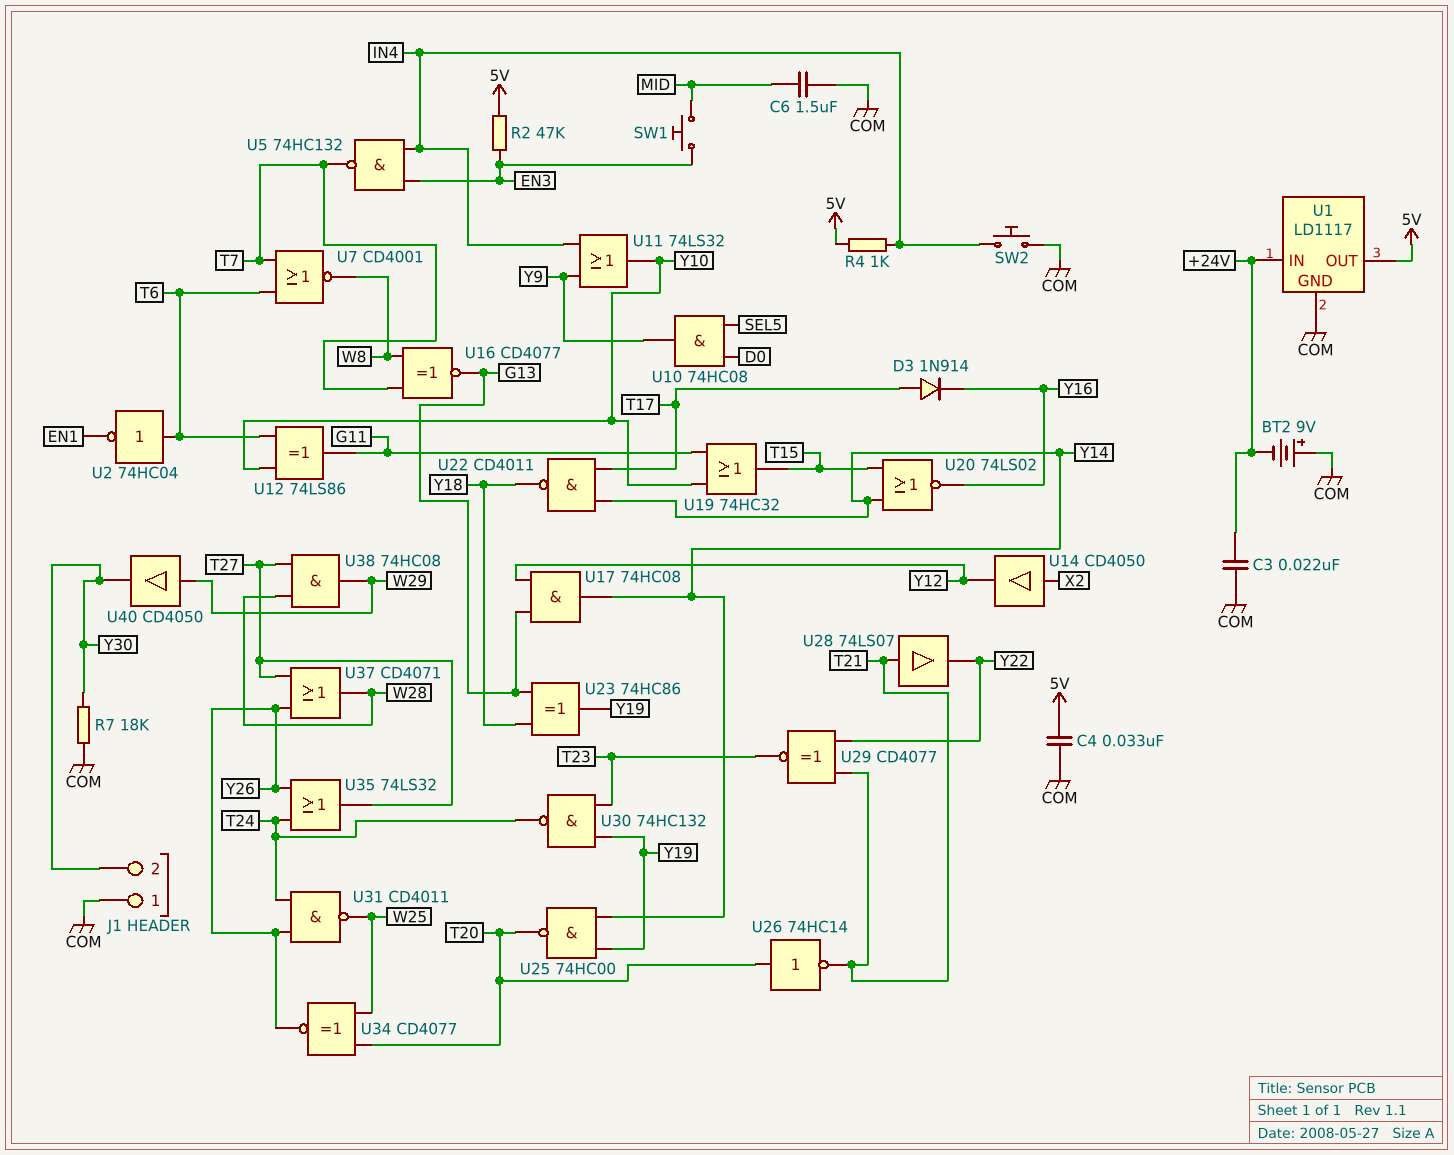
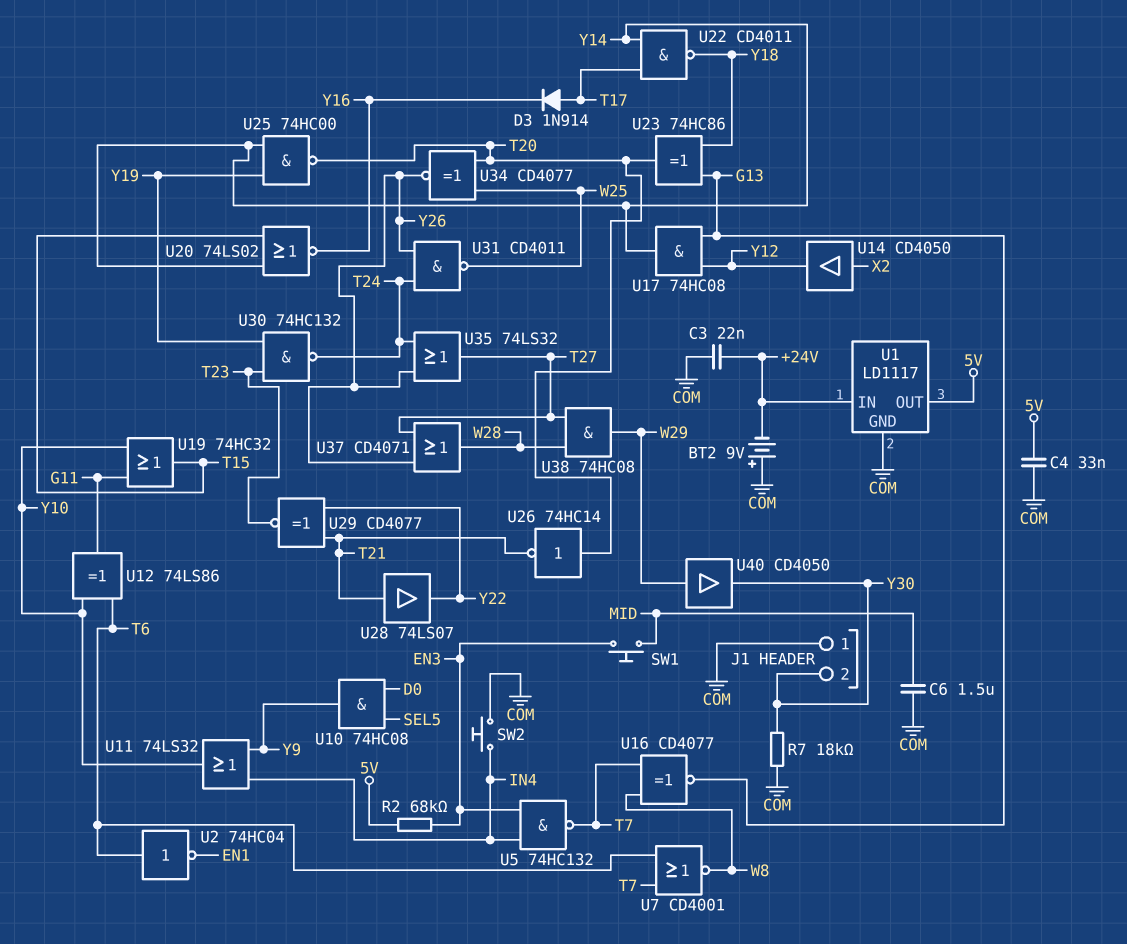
R2: 47k (5V, EN3) -> 68k (5V, EN3)
R4: 1k (5V, IN4) -> none
U23: XOR 74HC86 (in G13, in Y18, out Y19) -> XOR 74HC86 (in G13, in Y18, out T20)

